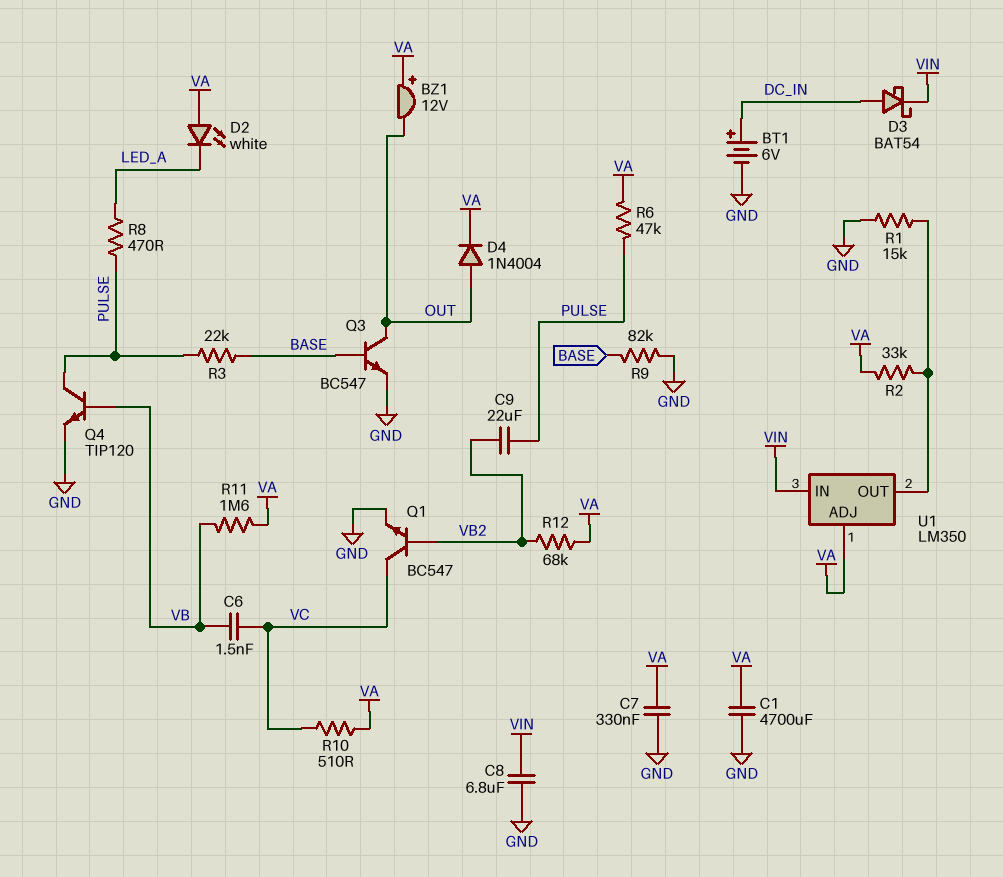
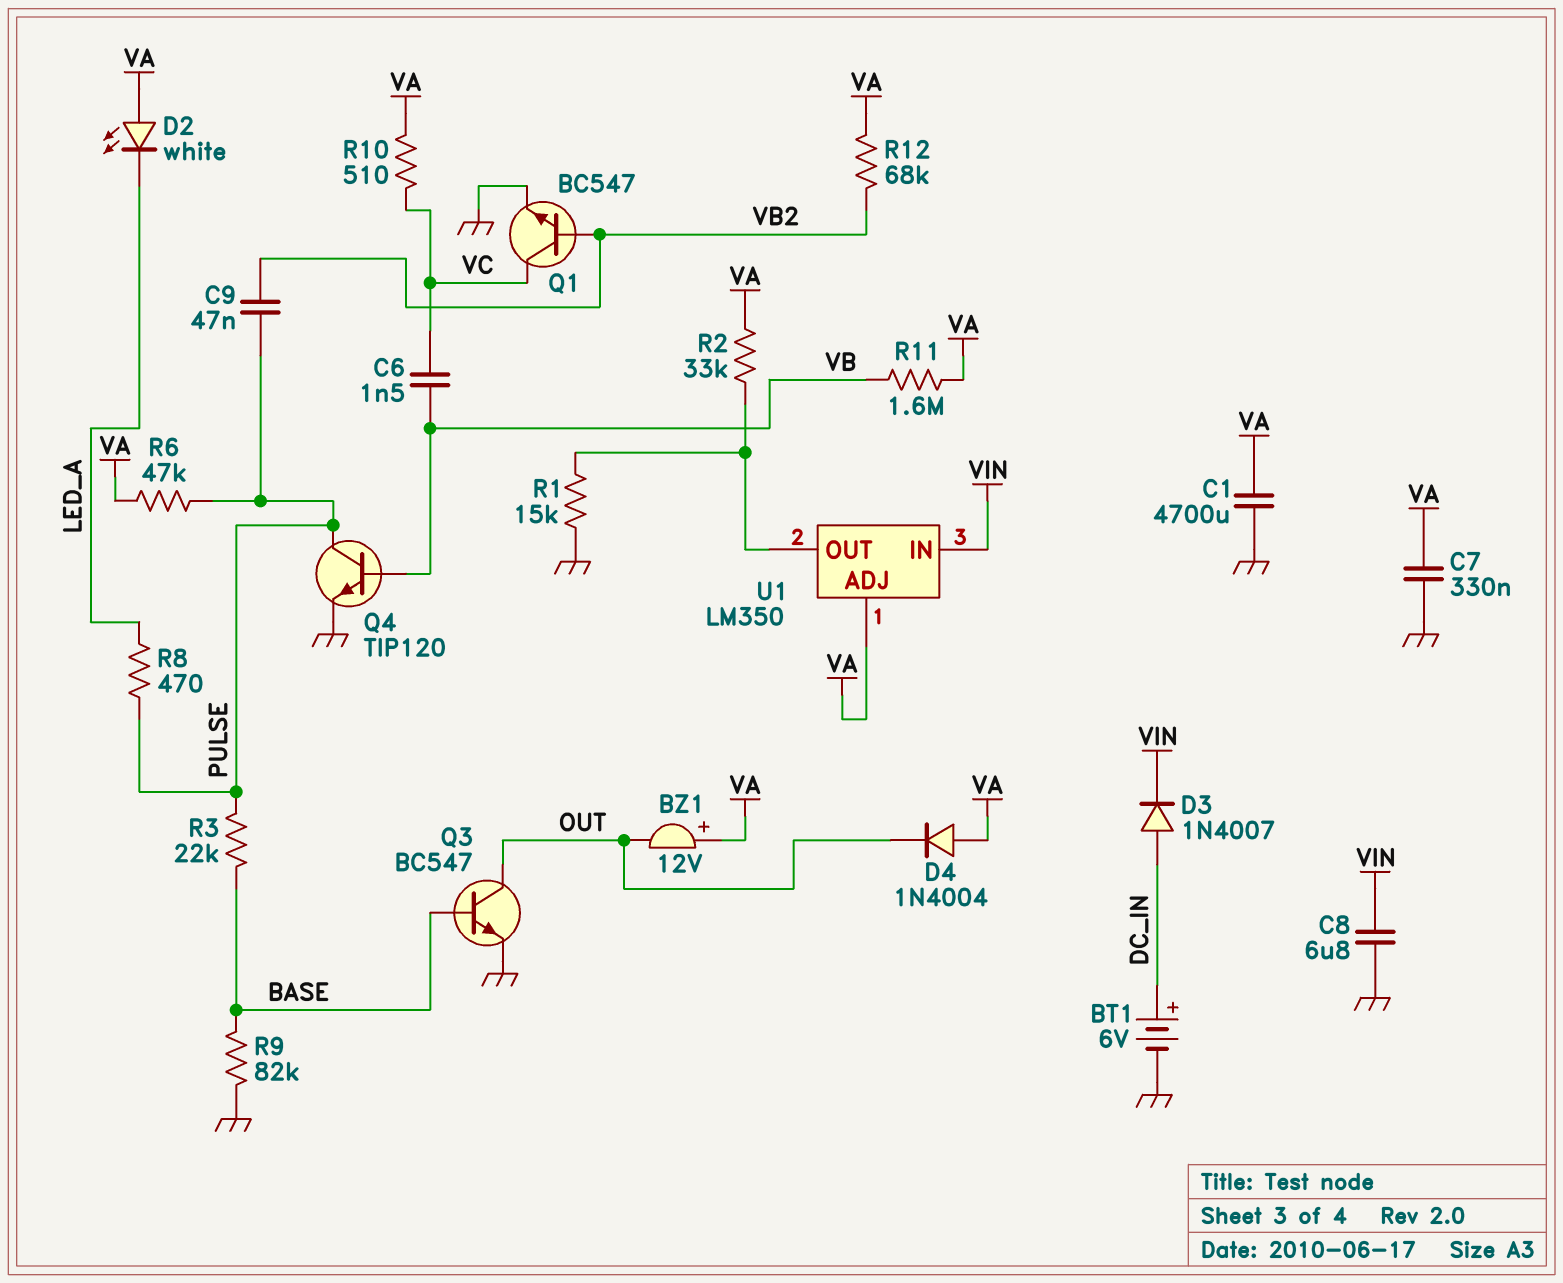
C9: 22uF (PULSE, VB2) -> 47nF (PULSE, VB2)
D3: schottky BAT54 (A DC_IN, K VIN) -> diode 1N4007 (A DC_IN, K VIN)
D4: diode 1N4004 (A OUT, K VA) -> diode 1N4004 (A VA, K OUT)

